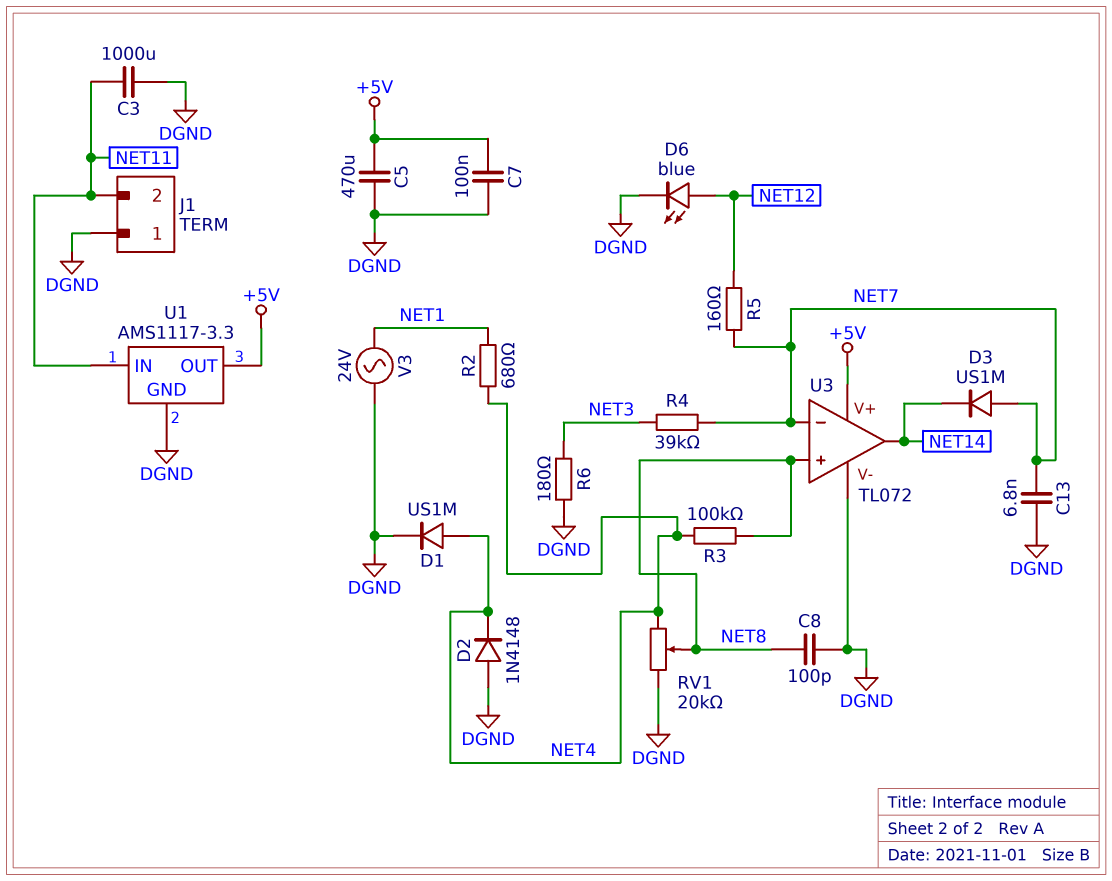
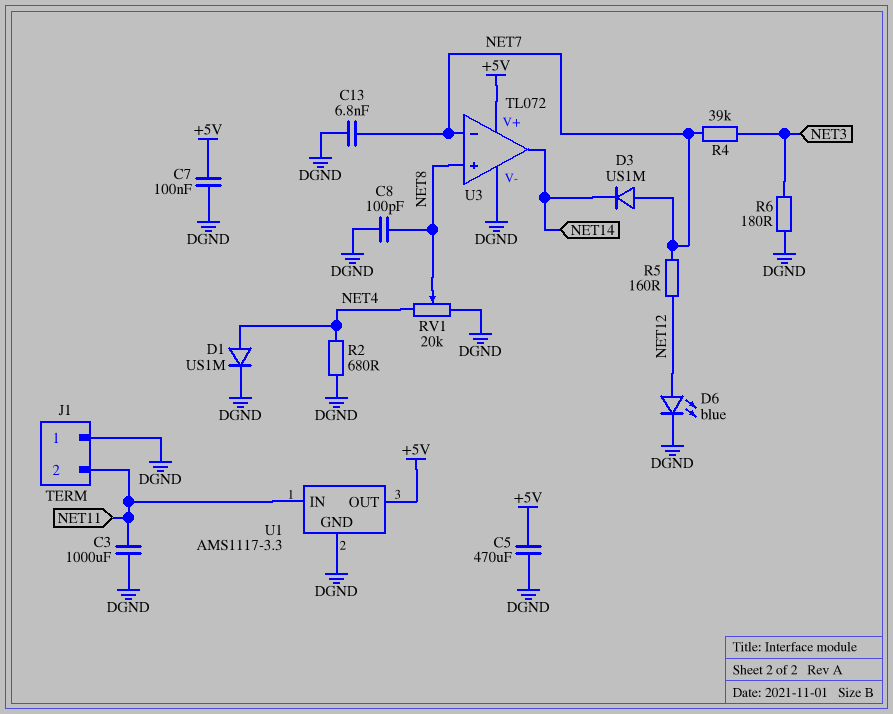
D2: diode 1N4148 (A DGND, K NET4) -> none
R2: 680 (NET1, NET4) -> 680 (DGND, NET4)
R3: 100k (NET4, NET8) -> none
V3: AC 24V (DGND, NET1) -> none

